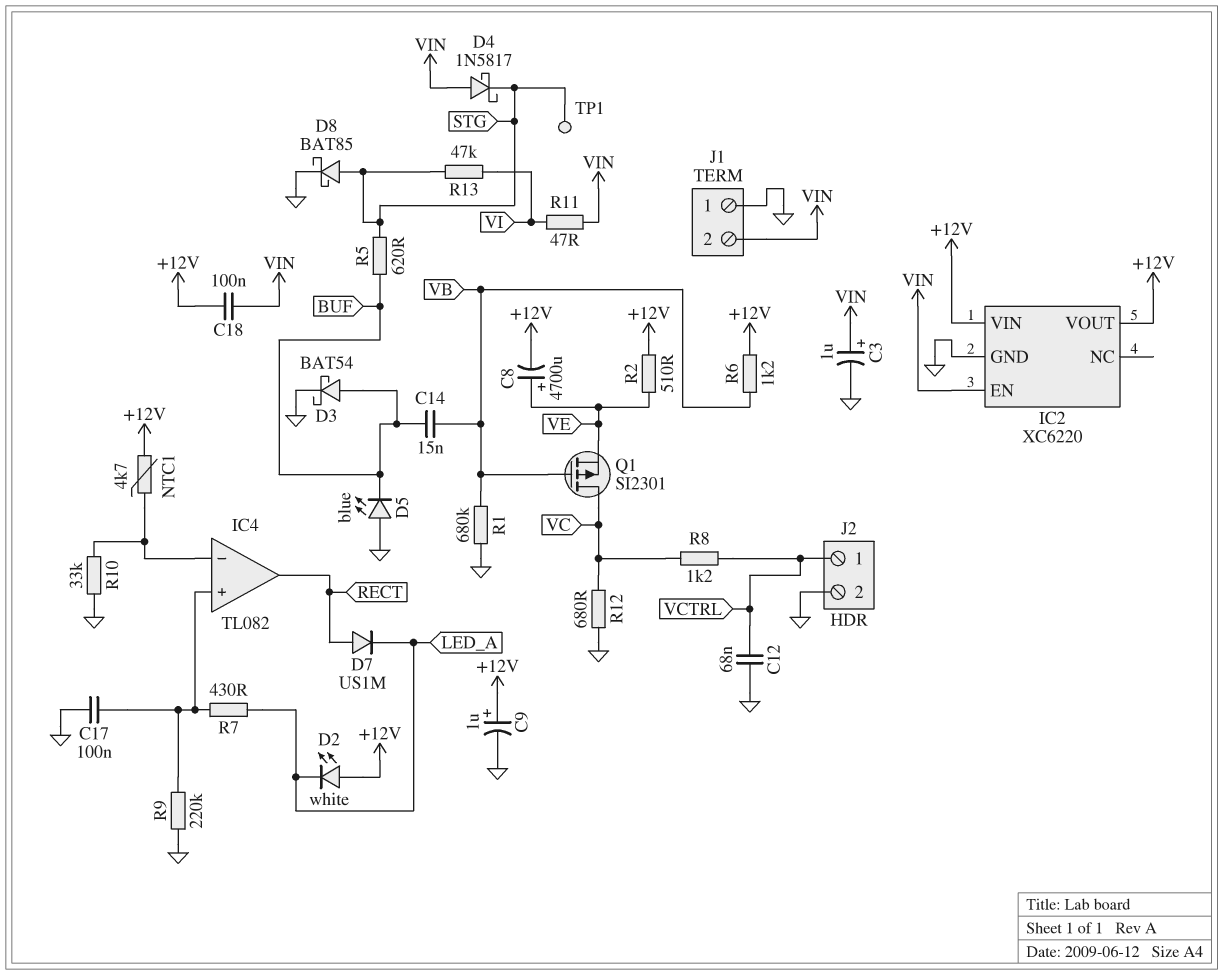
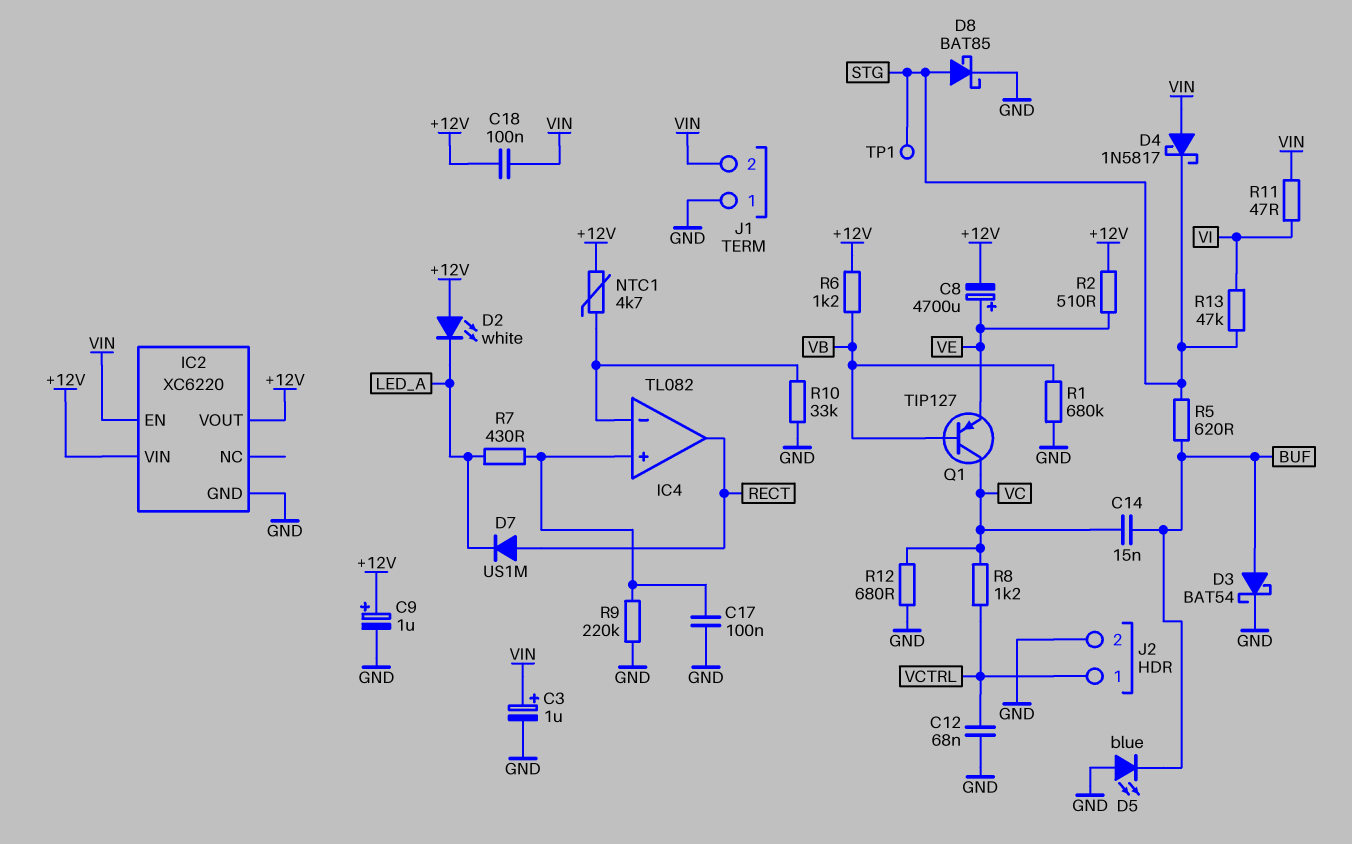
C14: 15nF (BUF, VB) -> 15nF (BUF, VC)
Q1: PMOS SI2301 (G VB, D VC, S VE) -> PNP TIP127 (B VB, C VC, E VE)

